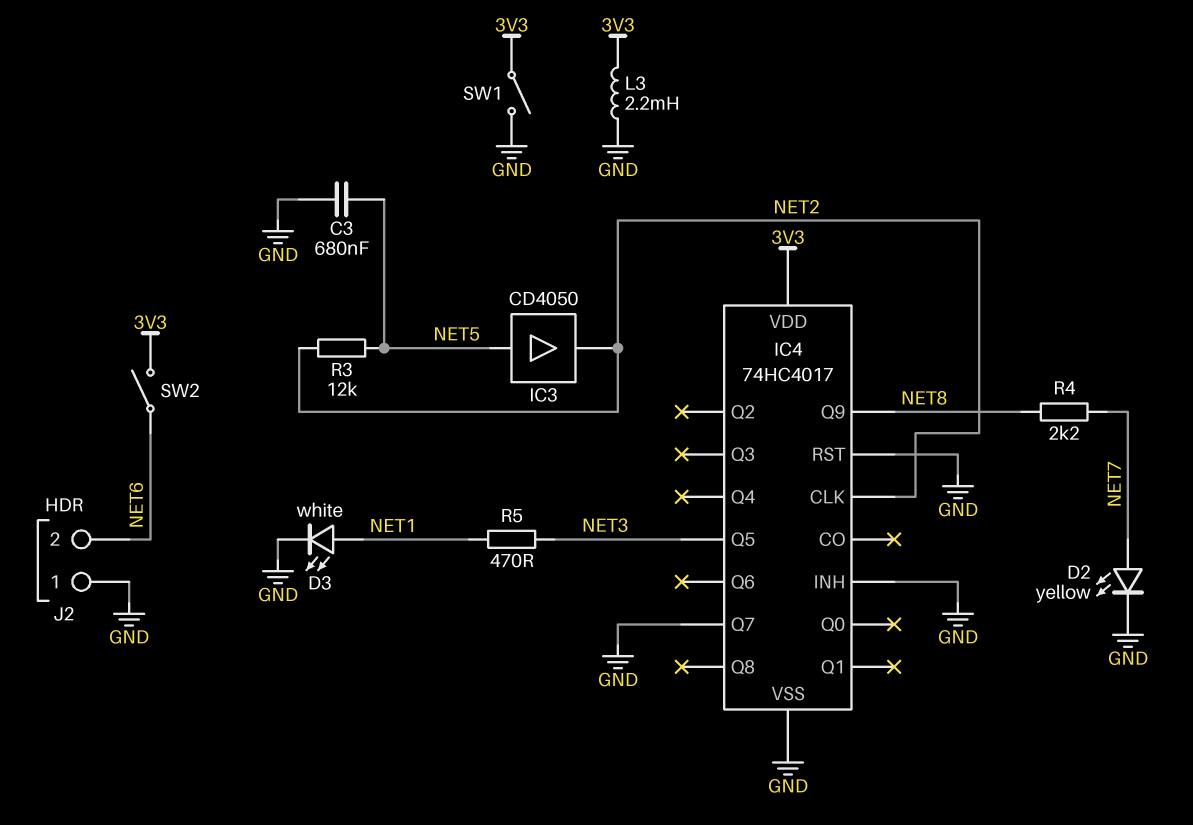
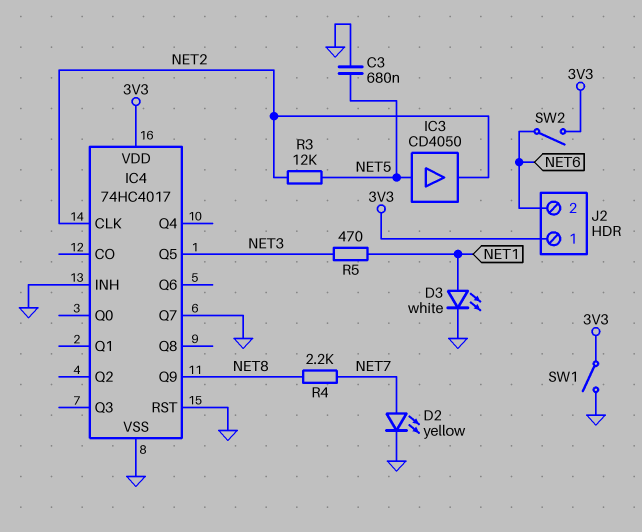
J2 pin 1: GND -> 3V3
L3: 2.2mH (3V3, GND) -> none

